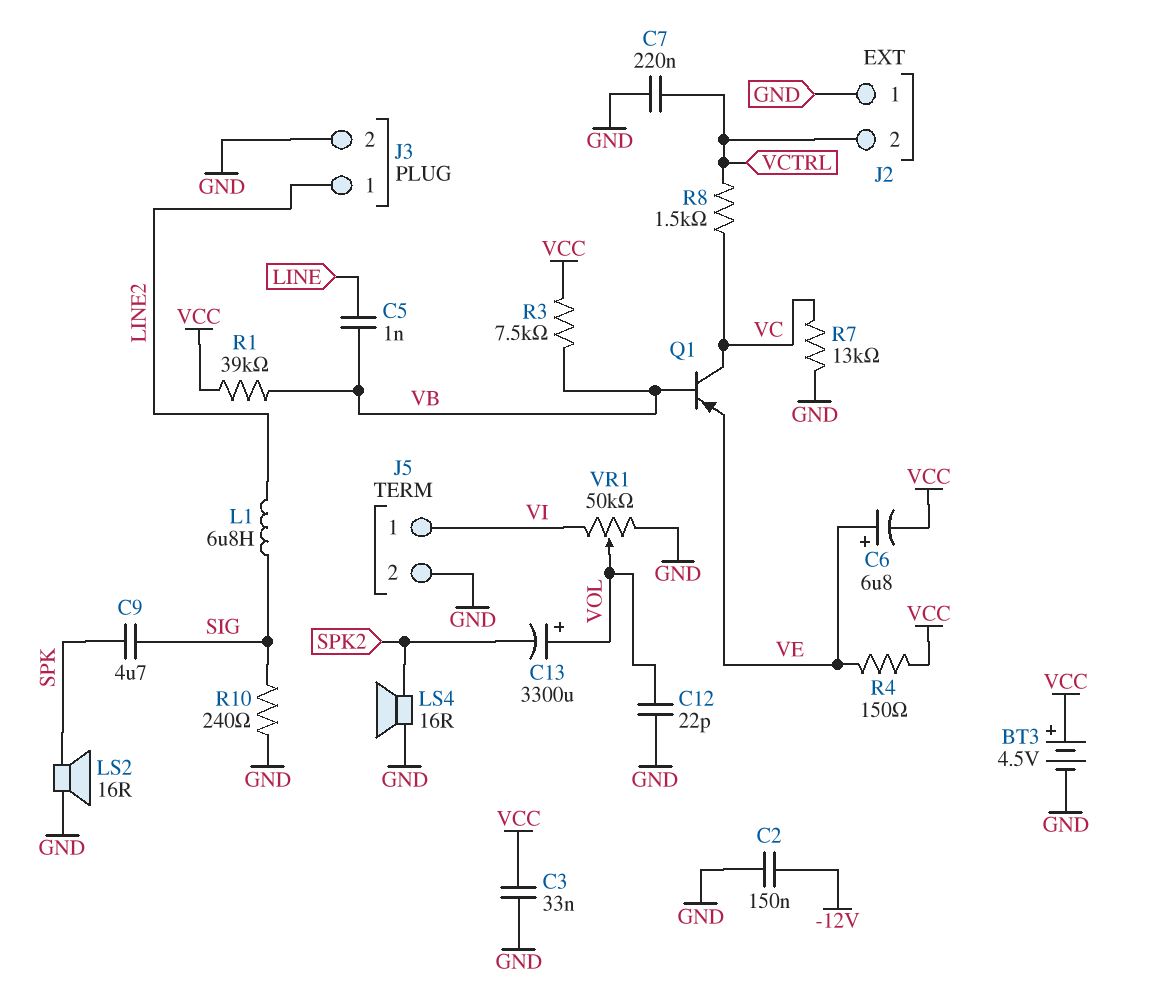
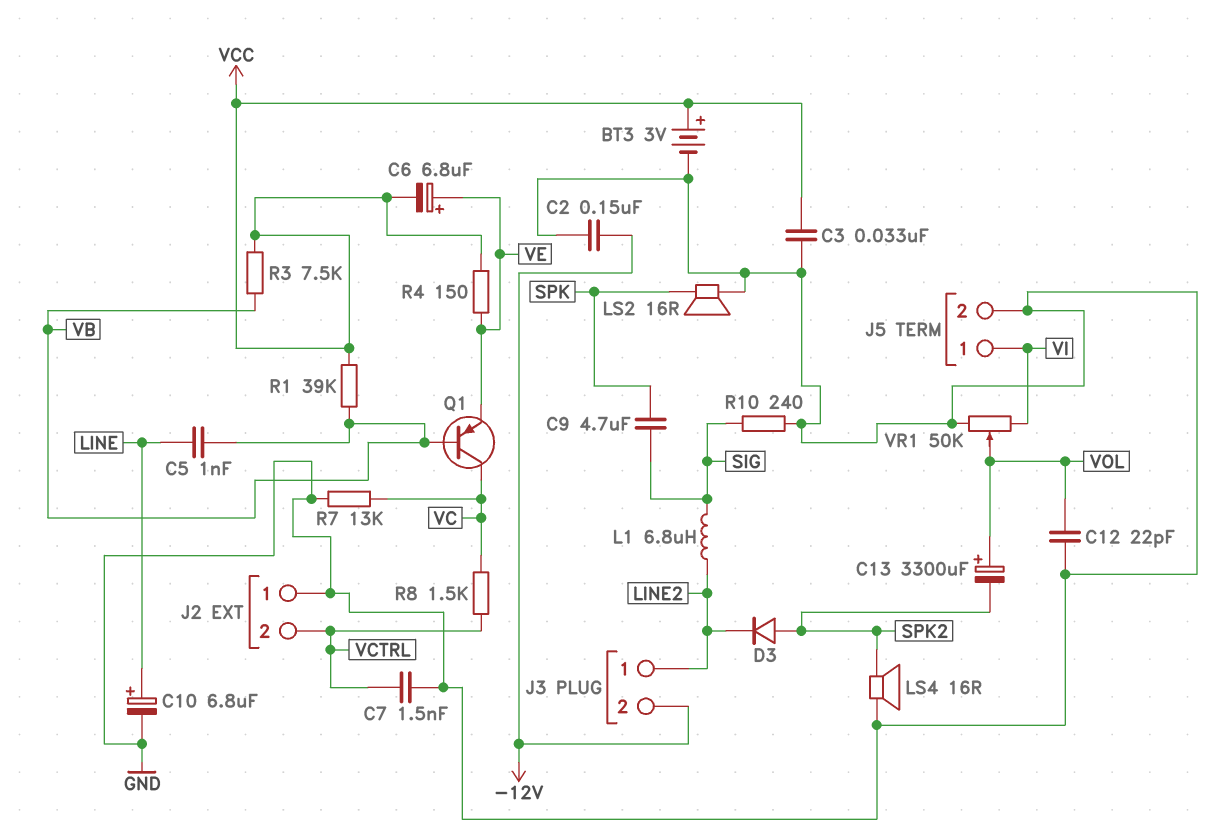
BT3: 4.5V (plus VCC, minus GND) -> 3V (plus VCC, minus GND)
C7: 220nF (GND, VCTRL) -> 1.5nF (GND, VCTRL)
C10: none -> 6.8uF (plus LINE, minus GND)
D3: none -> diode (A SPK2, K LINE2)
J3 pin 2: GND -> -12V

